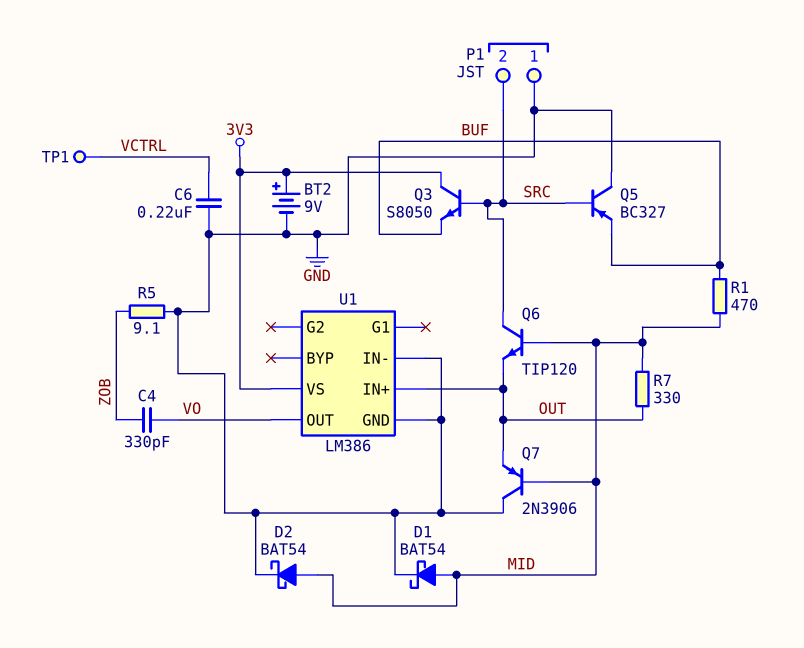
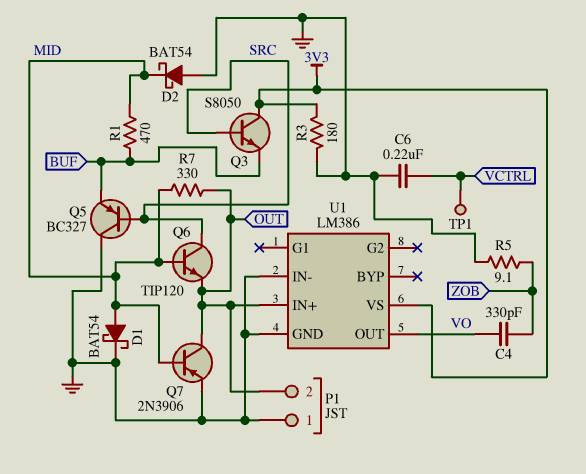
BT2: 9V (plus 3V3, minus GND) -> none
D2: schottky BAT54 (A MID, K GND) -> schottky BAT54 (A GND, K MID)
P1 pin 2: SRC -> OUT
Q7: PNP 2N3906 (B MID, C GND, E OUT) -> PNP 2N3906 (B MID, C OUT, E GND)
R3: none -> 180 (3V3, GND)

